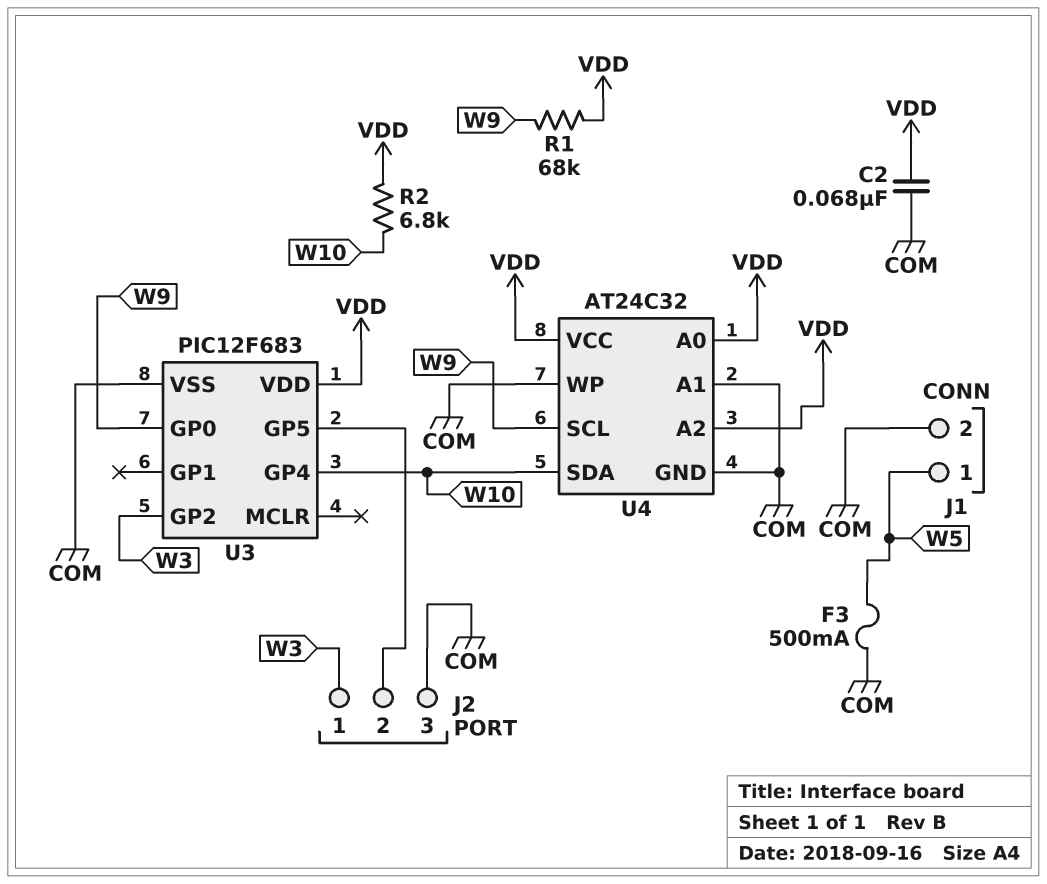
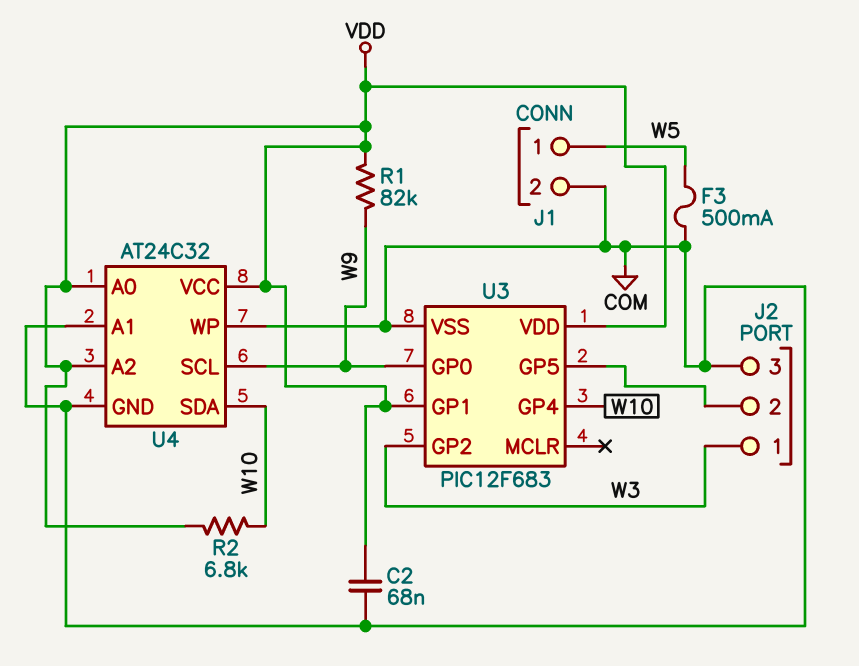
R1: 68k (VDD, W9) -> 82k (VDD, W9)
U3 pin GP1: none -> VDD

